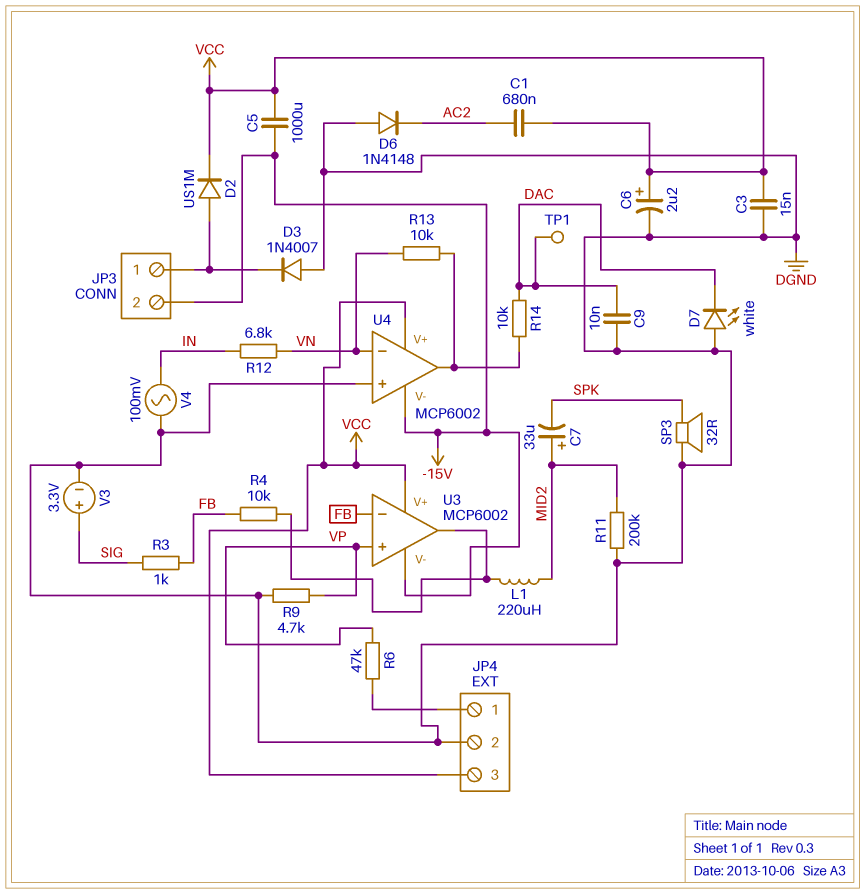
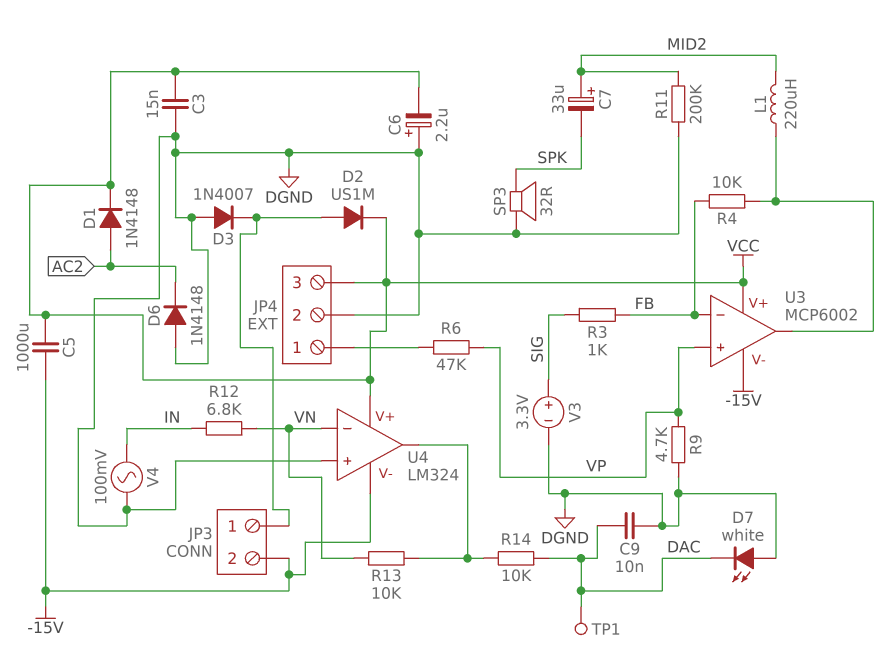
C1: 680nF (AC2, VCC) -> none
C6: 2.2uF (plus VCC, minus DGND) -> 2.2uF (plus DGND, minus VCC)
D1: none -> diode 1N4148 (A AC2, K VCC)
U4: MCP6002 -> LM324

